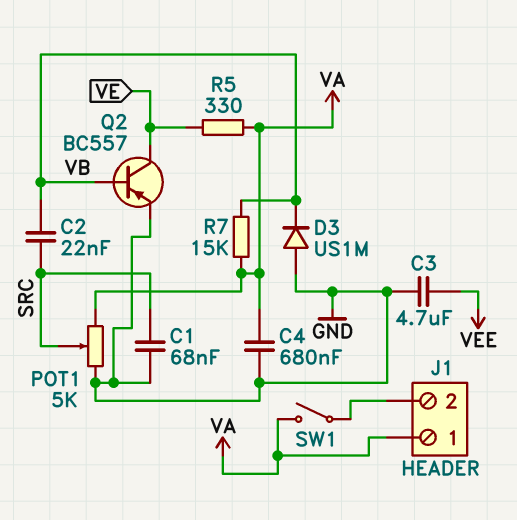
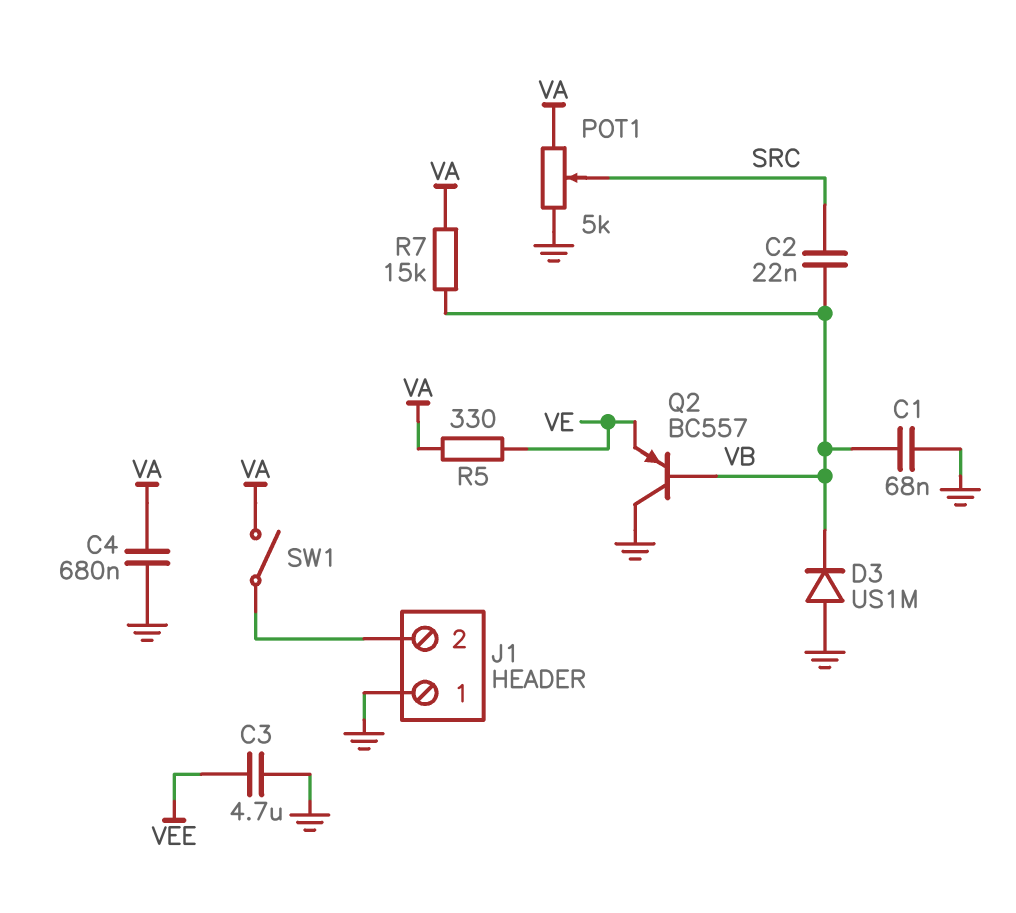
C1: 68nF (GND, SRC) -> 68nF (GND, VB)
J1 pin 1: VA -> GND
Q2: PNP BC557 (B VB, C VE, E GND) -> PNP BC557 (B VB, C GND, E VE)

